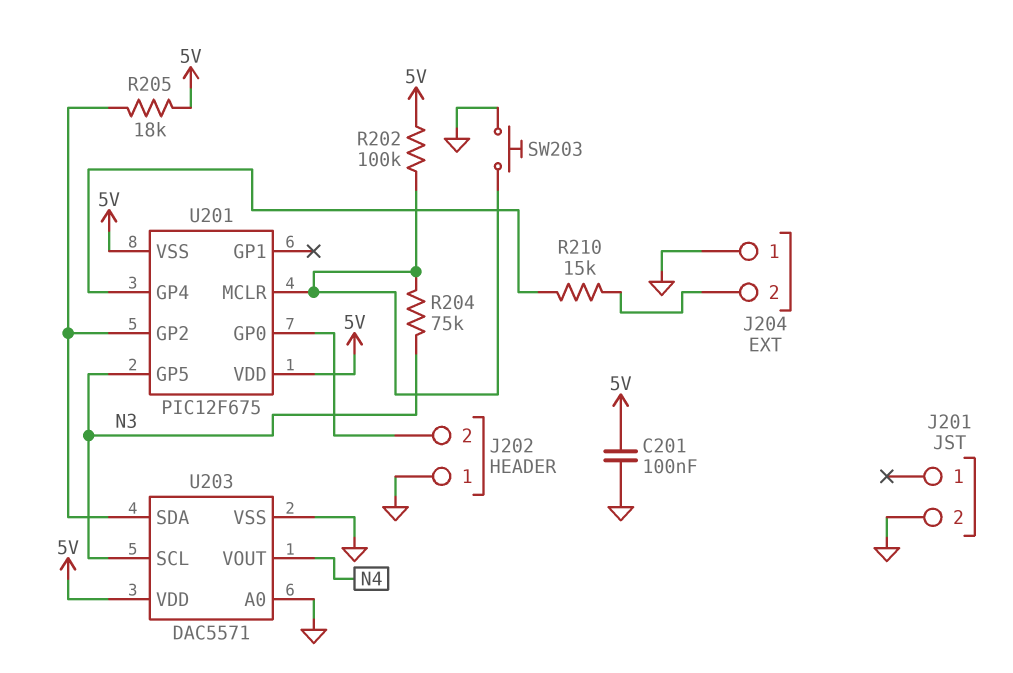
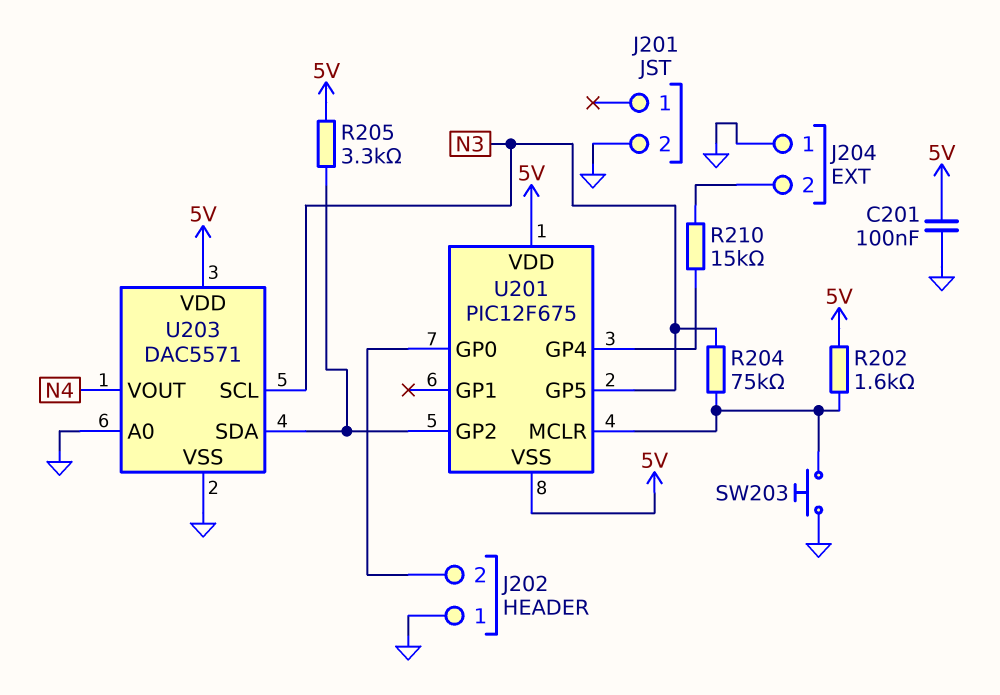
R202: 100k (5V, U201/MCLR) -> 1.6k (5V, U201/MCLR)
R205: 18k (5V, U201/GP2) -> 3.3k (5V, U201/GP2)

